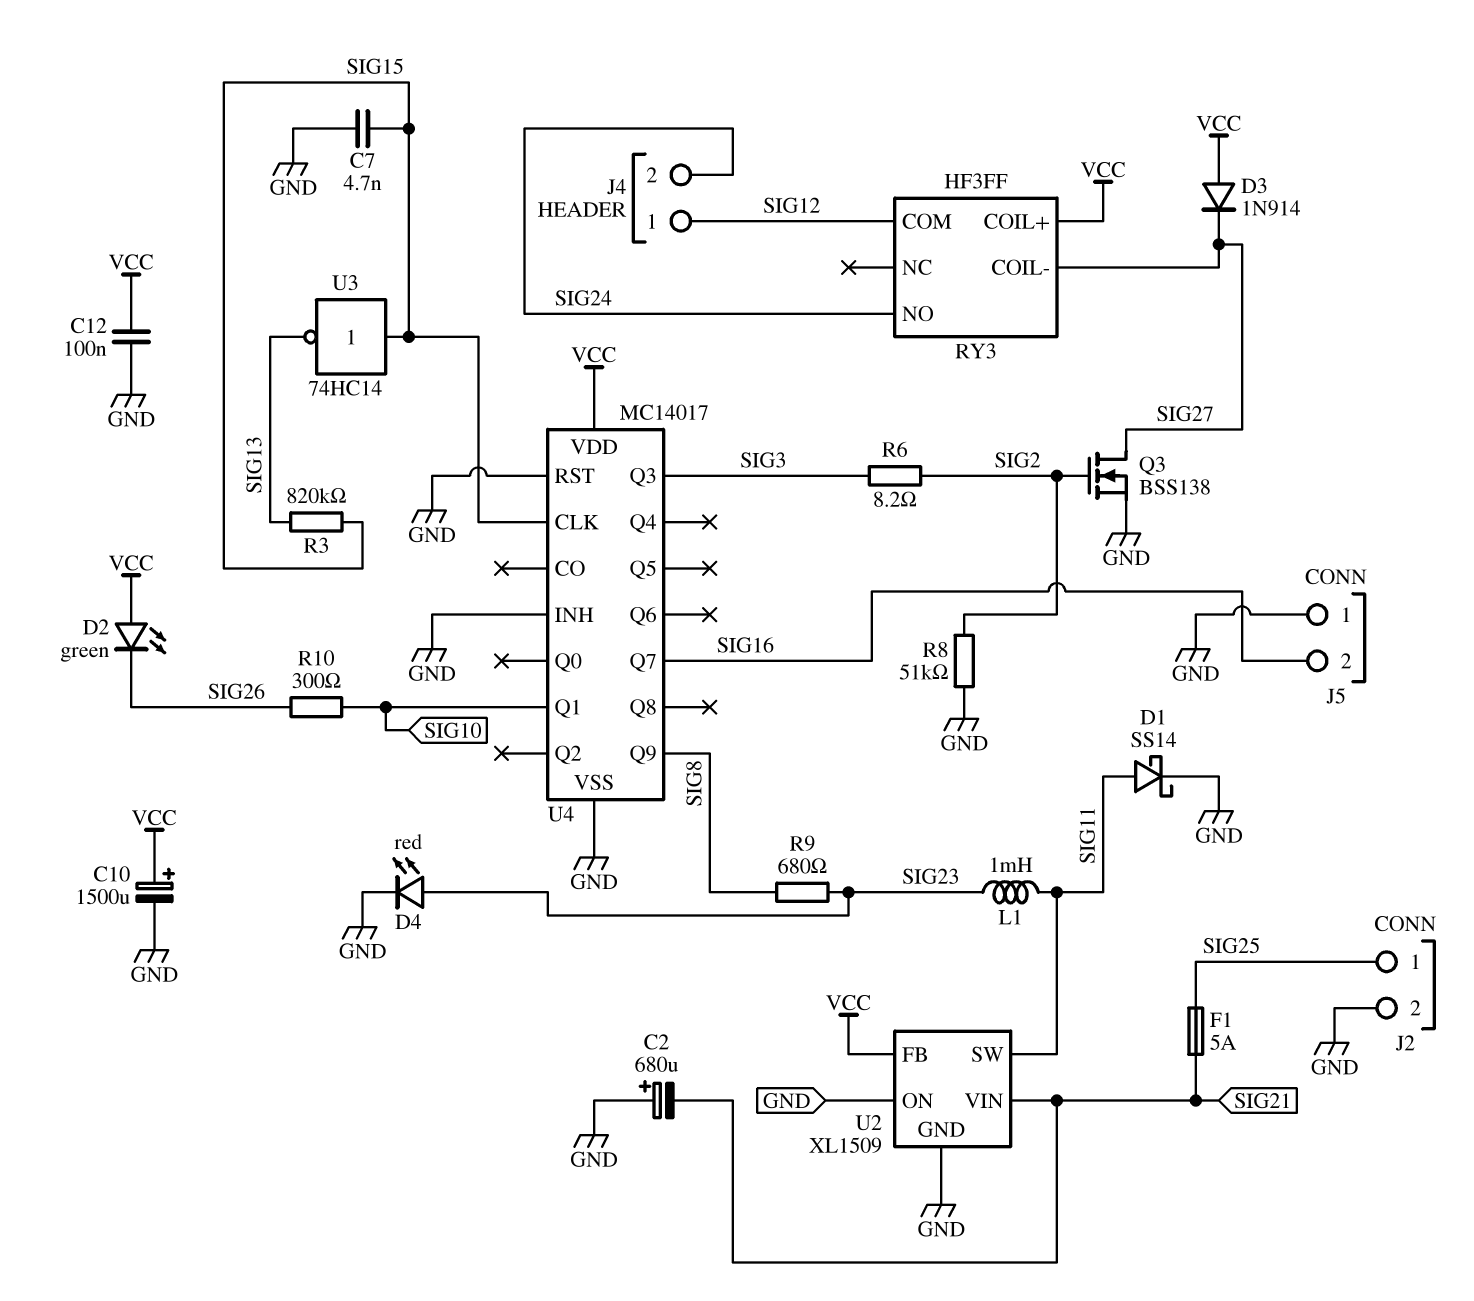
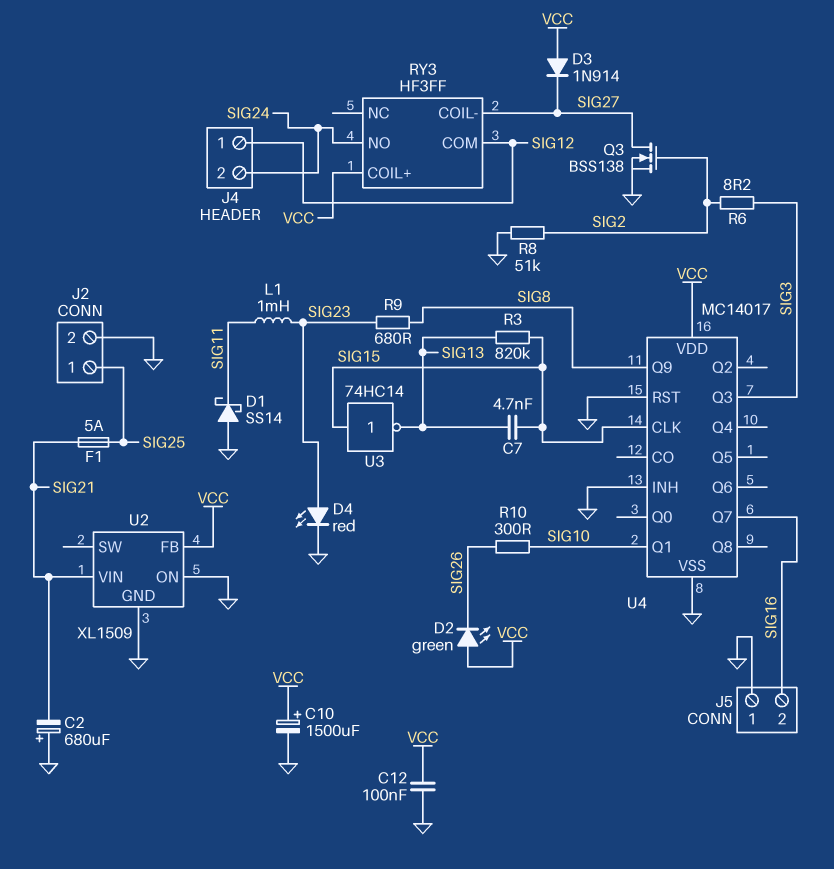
C7: 4.7nF (GND, SIG15) -> 4.7nF (SIG13, SIG15)
D1: schottky SS14 (A SIG11, K GND) -> schottky SS14 (A GND, K SIG11)
U2 pin SW: SIG11 -> none

